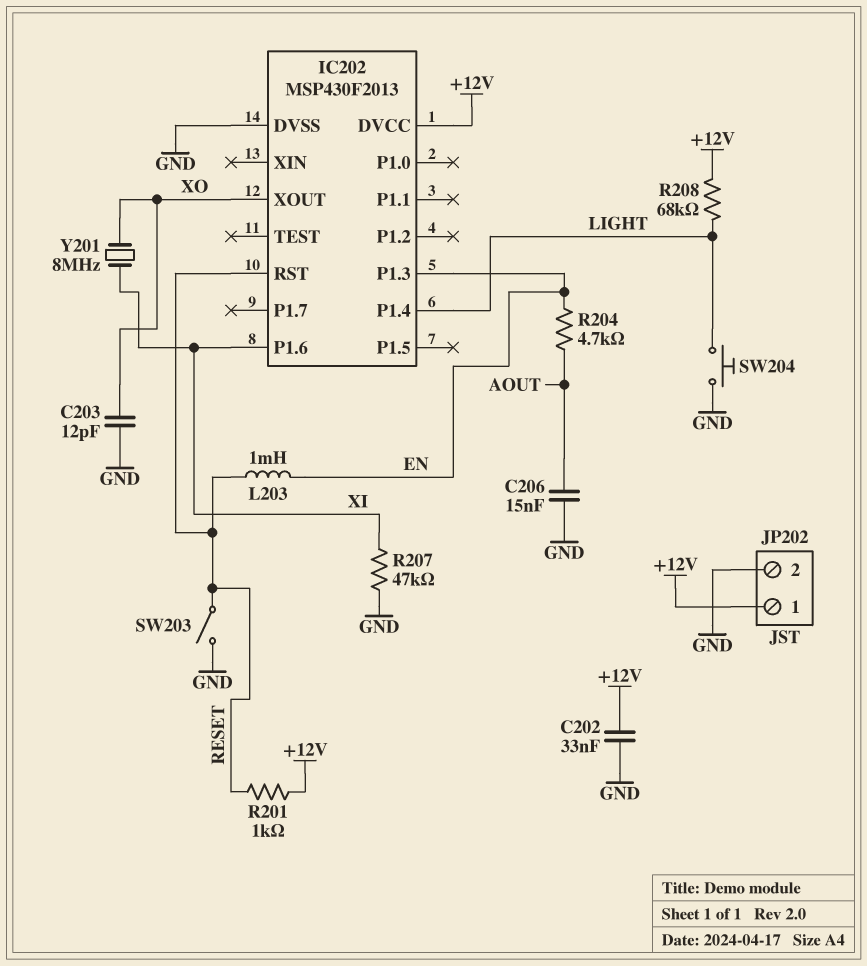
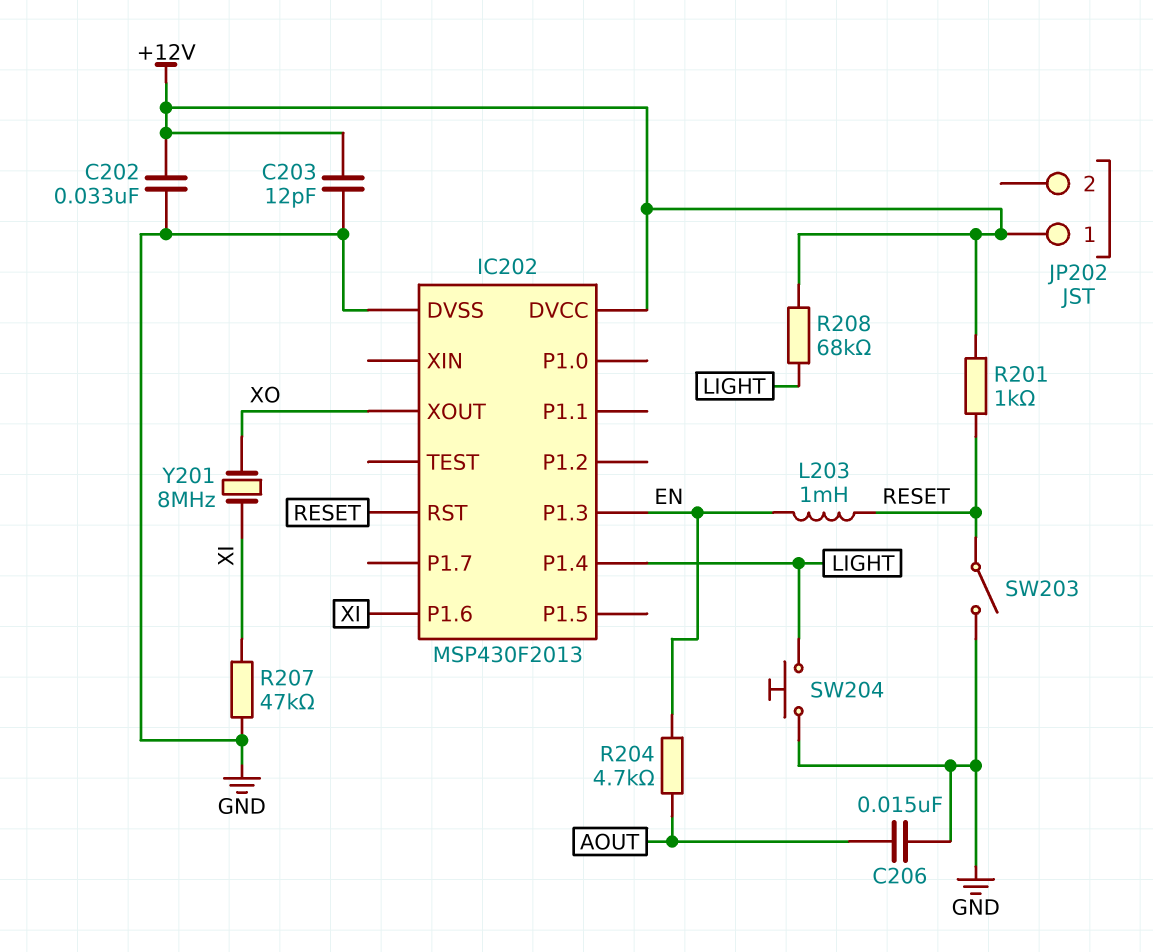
C203: 12pF (GND, XO) -> 12pF (+12V, GND)
JP202 pin 2: GND -> none

